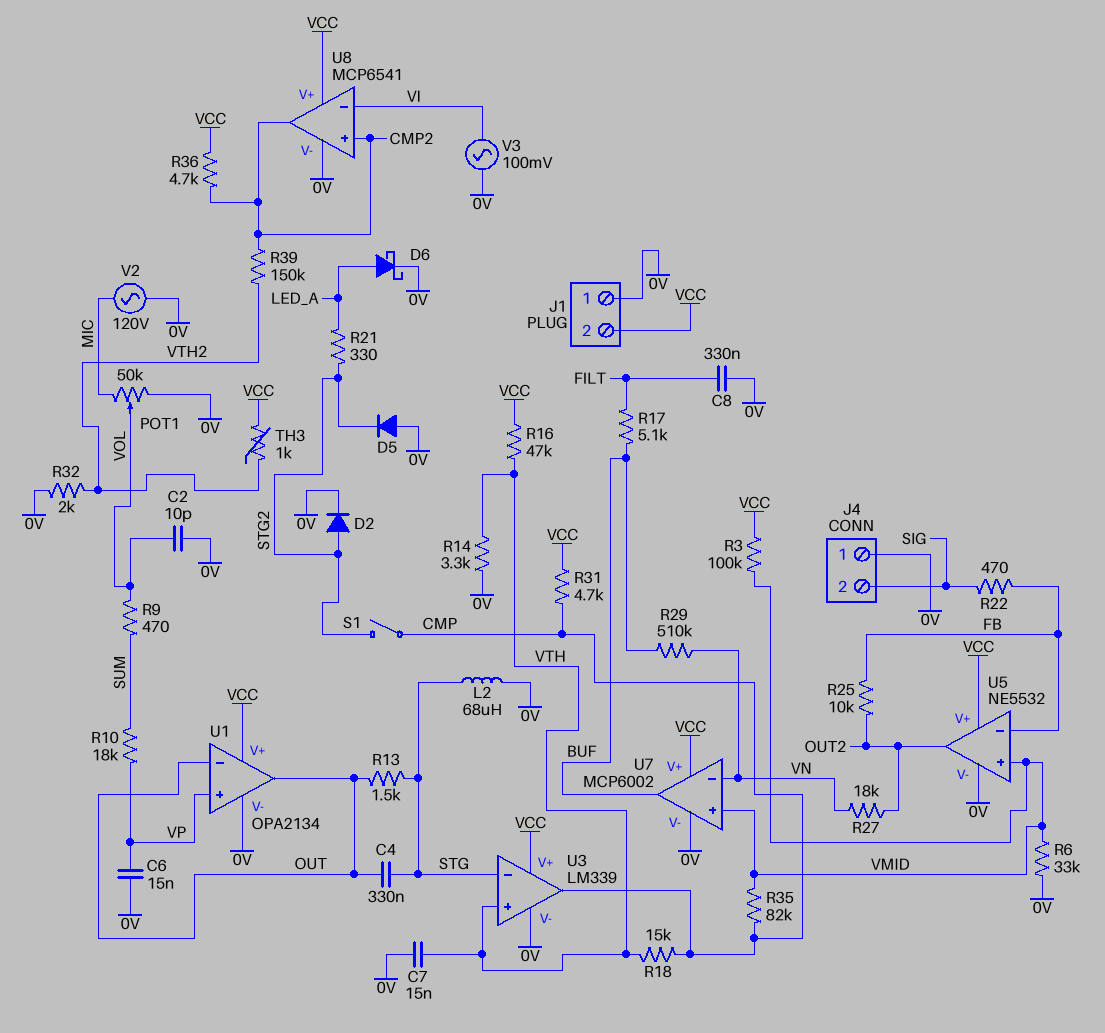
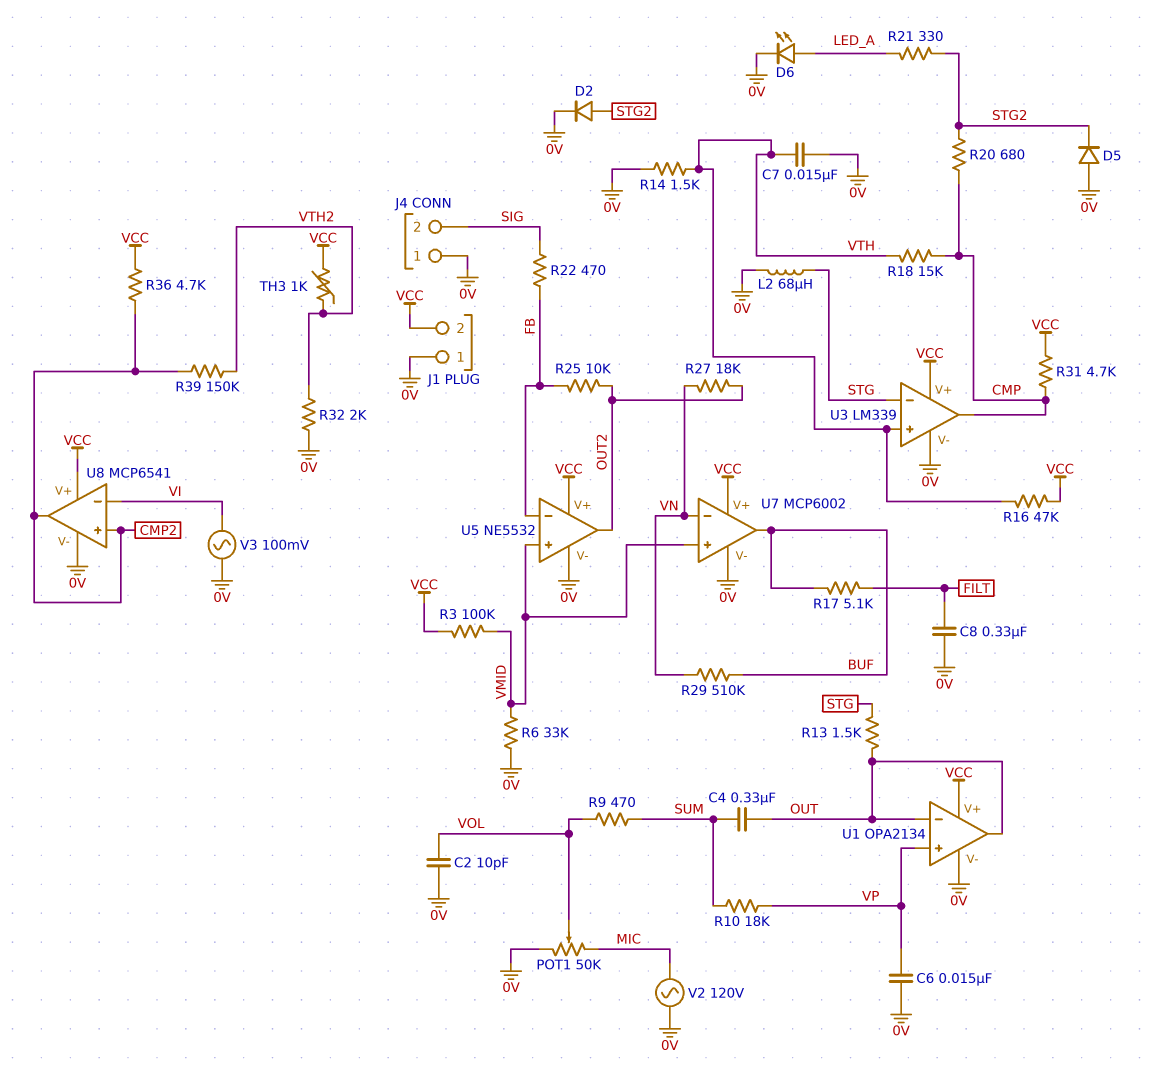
C4: 330nF (OUT, STG) -> 330nF (OUT, SUM)
D6: schottky (A LED_A, K 0V) -> LED (A LED_A, K 0V)
R14: 3.3k (0V, VTH) -> 1.5k (0V, VTH)
R20: none -> 680 (CMP, STG2)
R35: 82k (CMP, VMID) -> none
S1: switch (CMP, STG2) -> none

